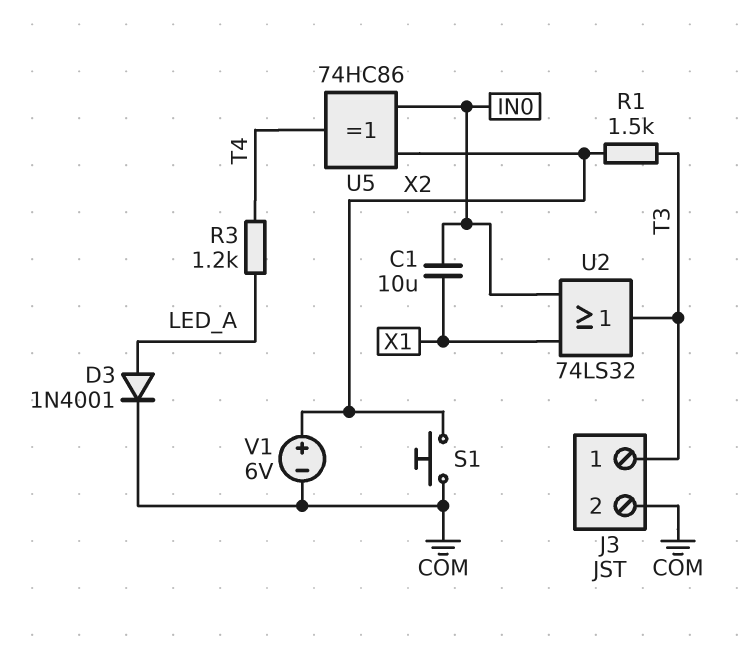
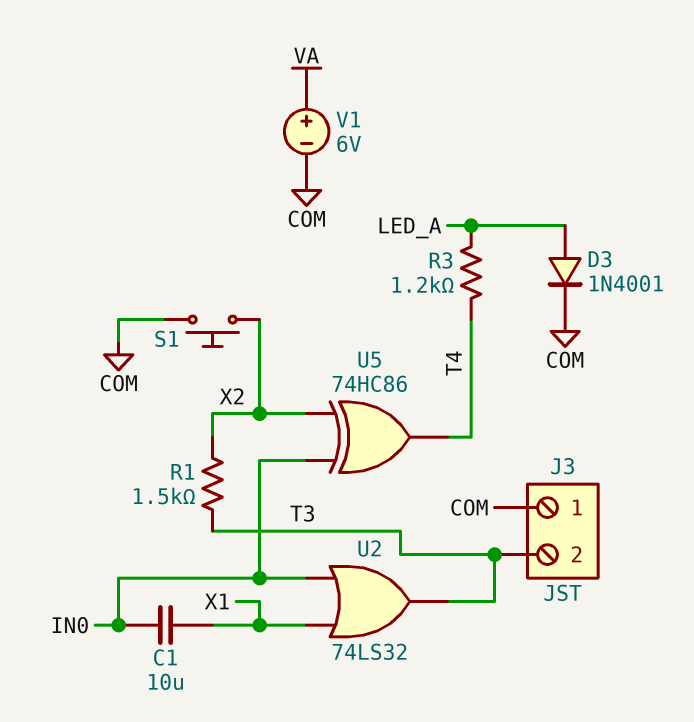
J3 pin 1: T3 -> COM
J3 pin 2: COM -> T3
V1: 6V (plus X2, minus COM) -> 6V (plus VA, minus COM)

